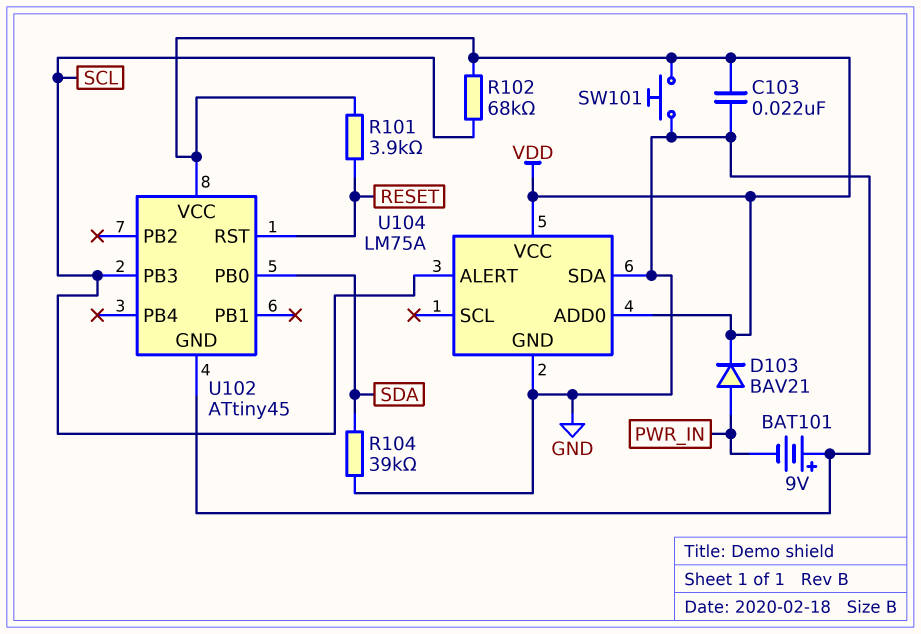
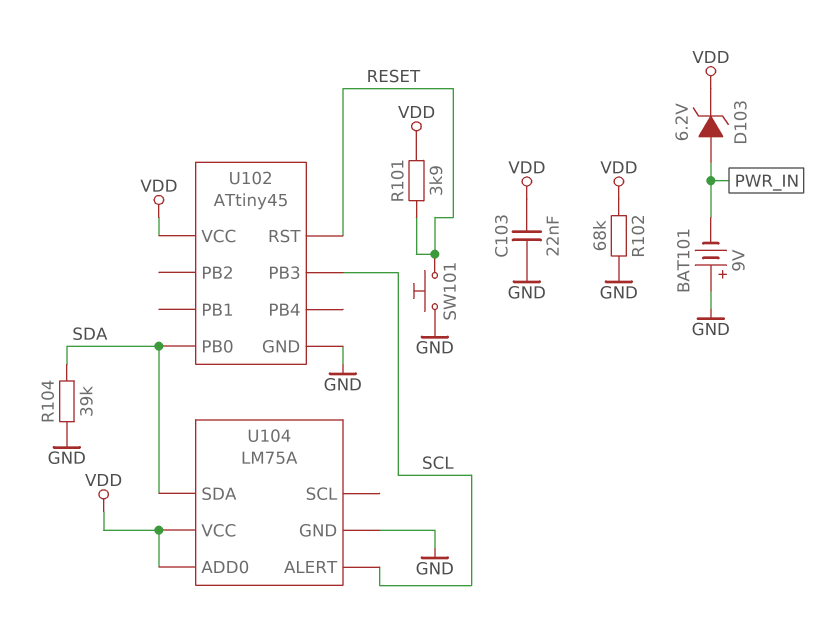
D103: diode BAV21 (A PWR_IN, K VDD) -> zener 6.2V (A PWR_IN, K VDD)
R102: 68k (SCL, VDD) -> 68k (GND, VDD)
SW101: button (GND, VDD) -> button (GND, RESET)
U104 pin SDA: GND -> SDA

